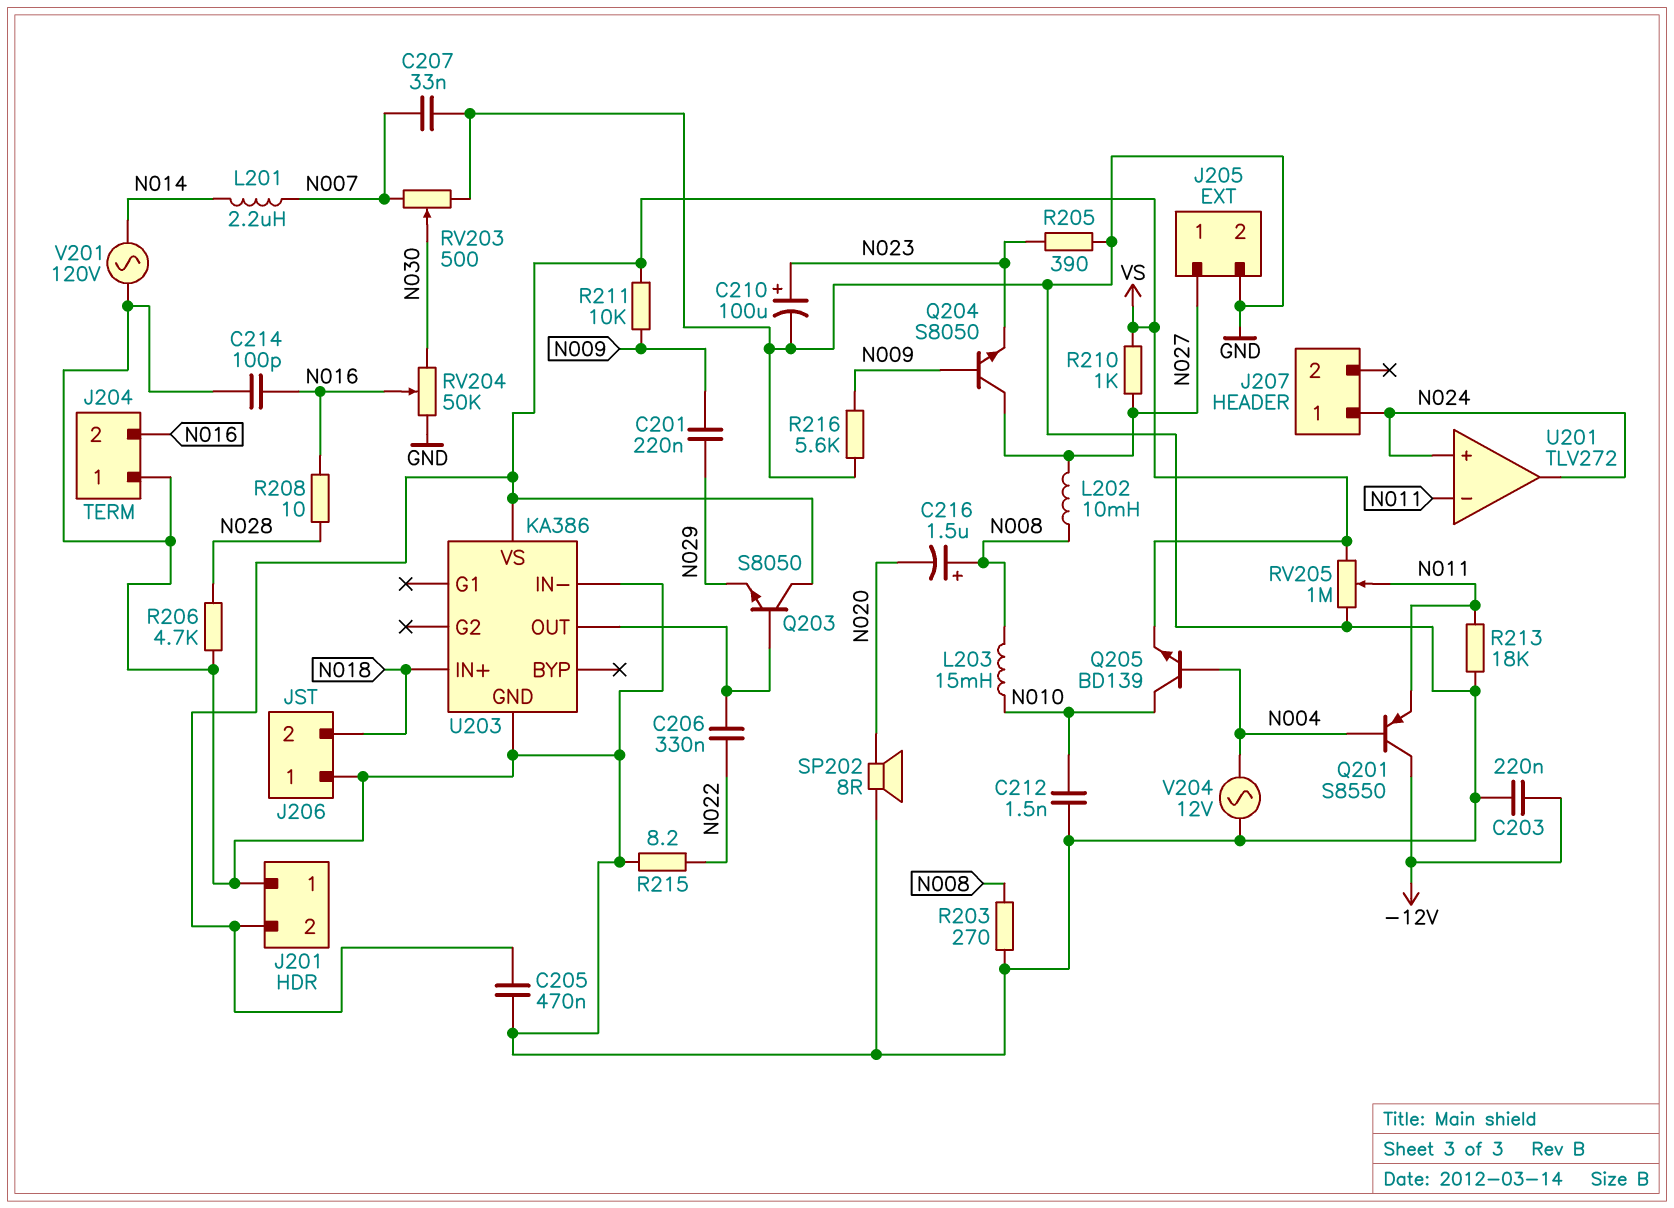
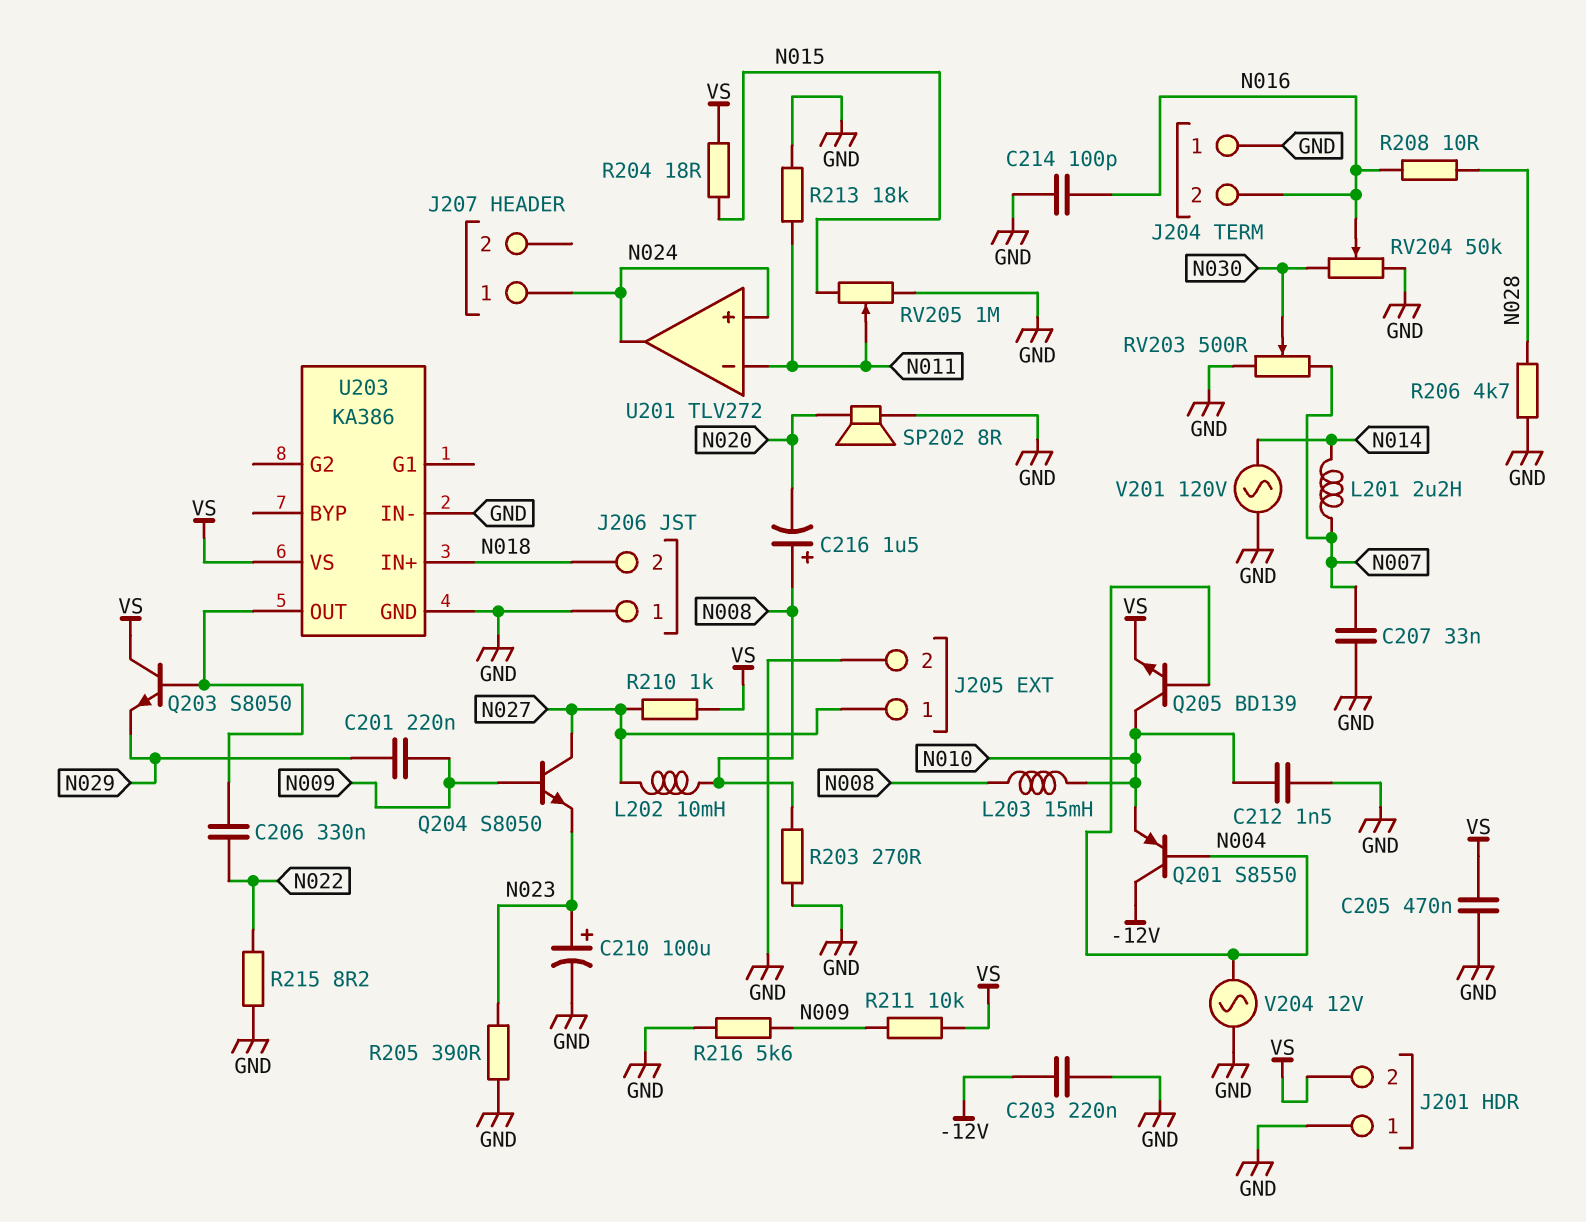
Q201: PNP S8550 (B N004, C -12V, E N011) -> PNP S8550 (B N004, C -12V, E N010)
R204: none -> 18 (N015, VS)
RV205: 1M (GND, VS, wiper N011) -> 1M (GND, N015, wiper N011)

